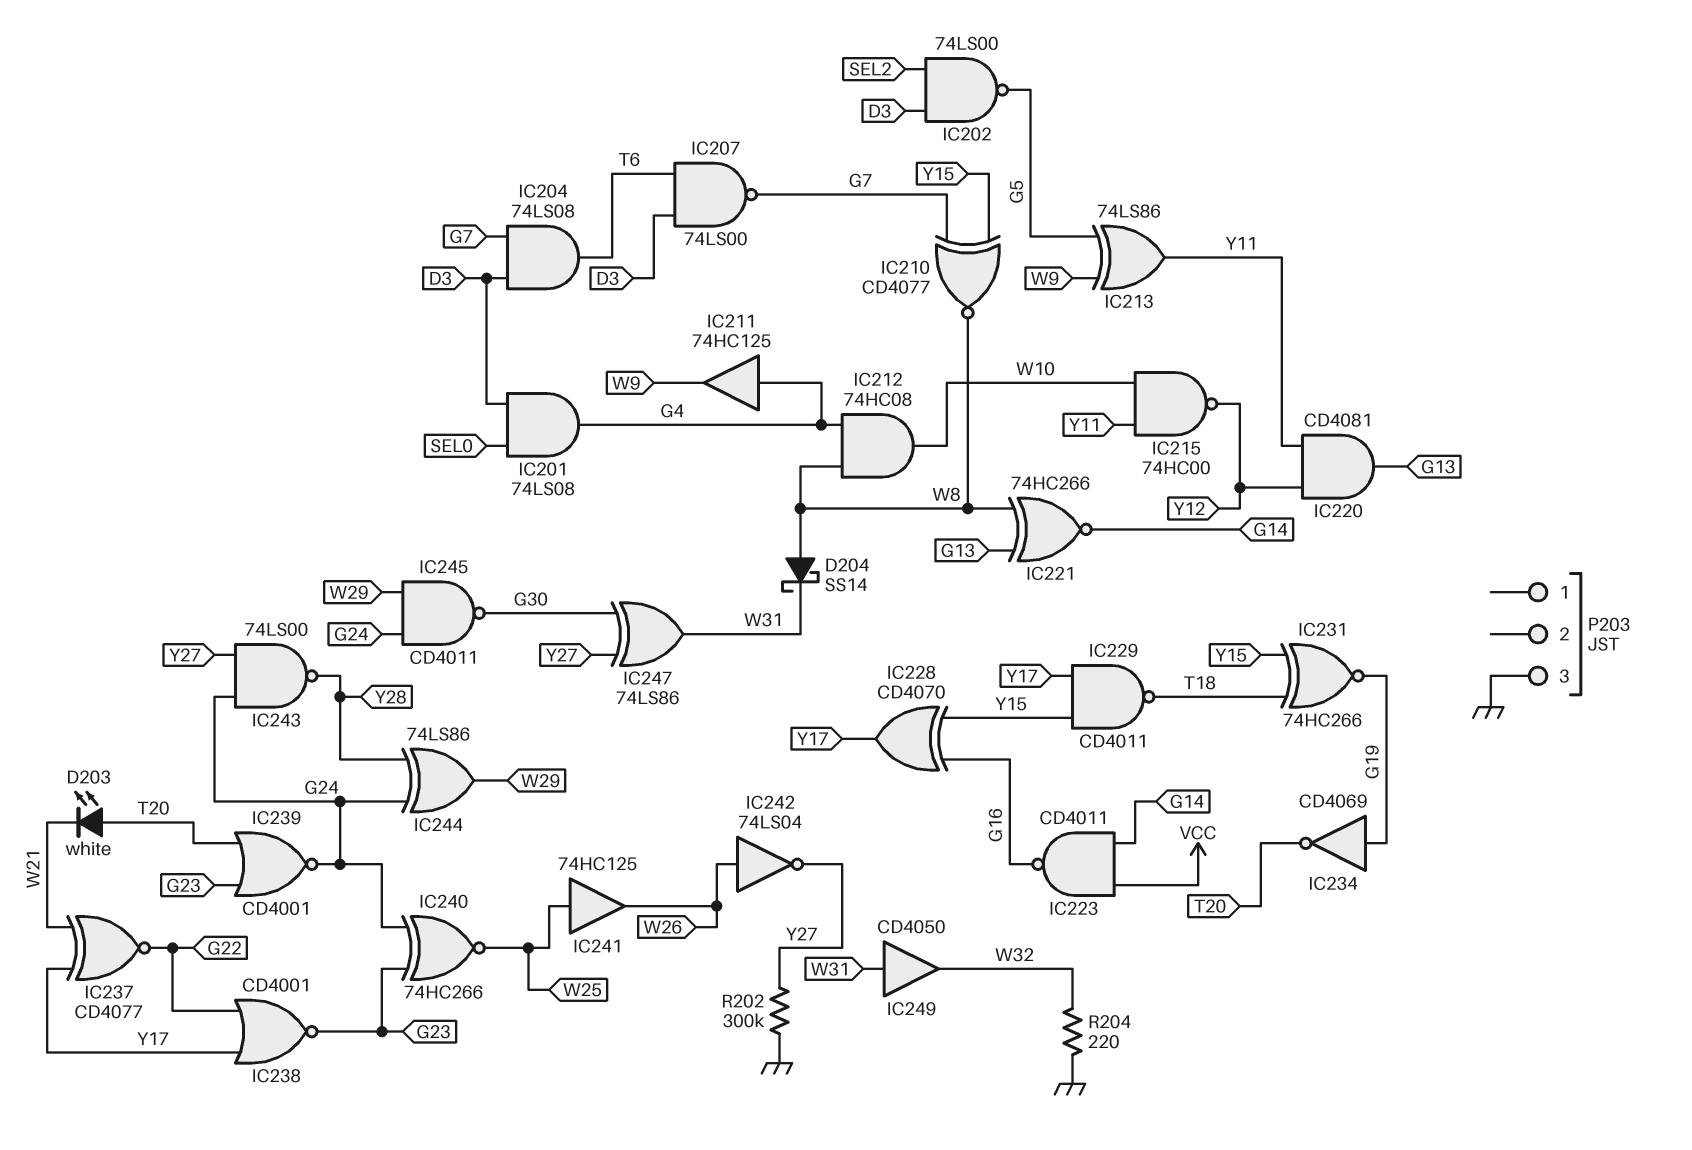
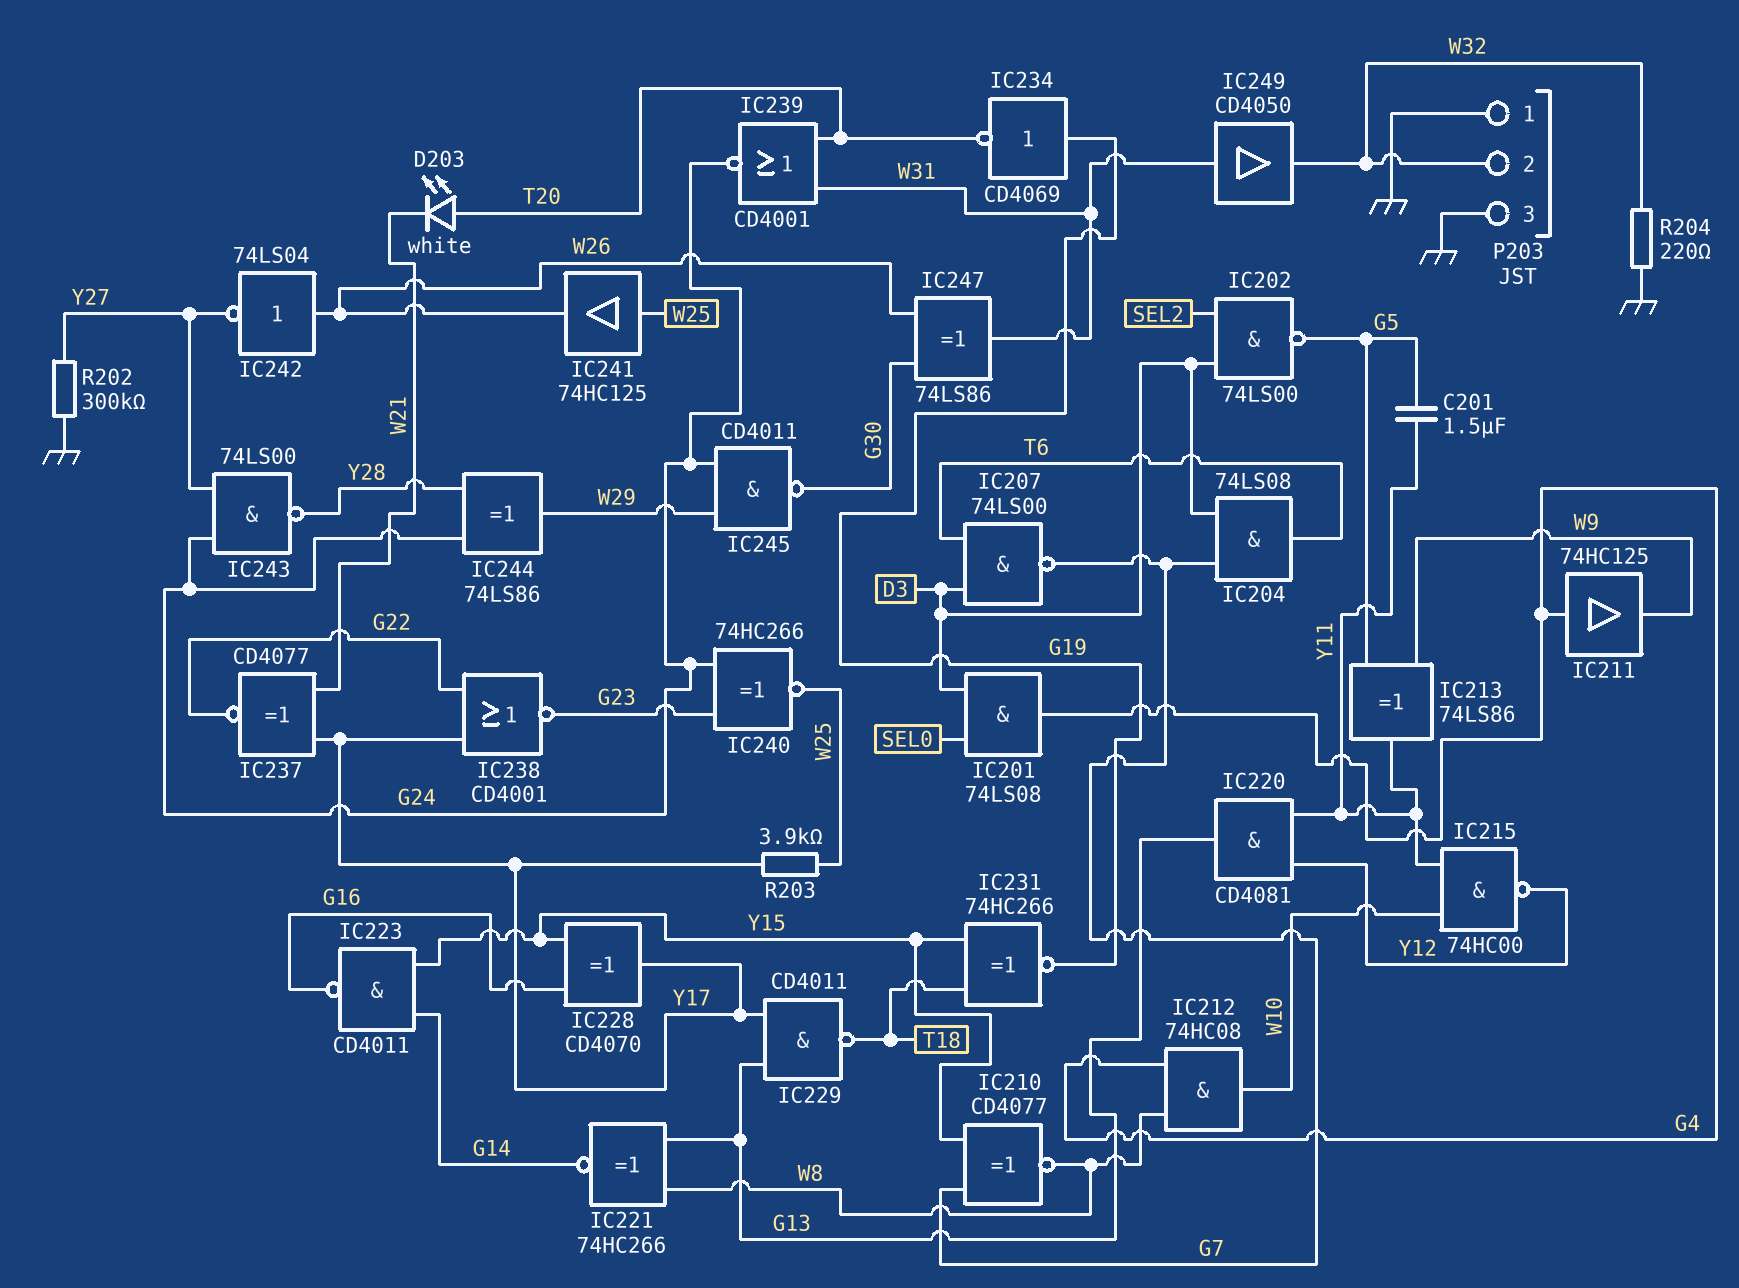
C201: none -> 1.5uF (G5, Y11)
D204: schottky SS14 (A W8, K W31) -> none
IC223: NAND CD4011 (in G14, in VCC, out G16) -> NAND CD4011 (in G14, in Y15, out G16)
IC229: NAND CD4011 (in Y15, in Y17, out T18) -> NAND CD4011 (in G13, in Y17, out T18)
IC239: NOR CD4001 (in G23, in T20, out G24) -> NOR CD4001 (in T20, in W31, out G24)
IC247: XOR 74LS86 (in G30, in Y27, out W31) -> XOR 74LS86 (in G30, in W26, out W31)
P203 pin 1: none -> GND
P203 pin 2: none -> W32
R203: none -> 3.9k (W25, Y17)

